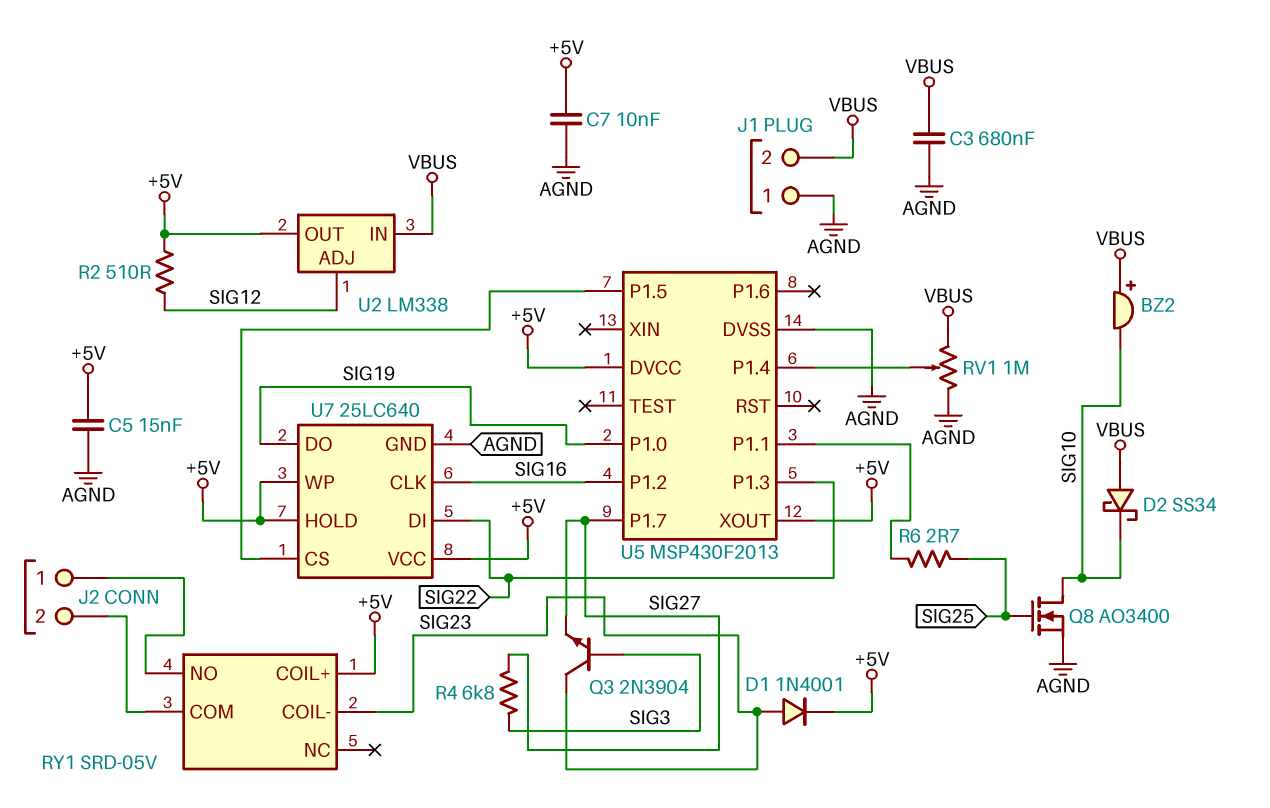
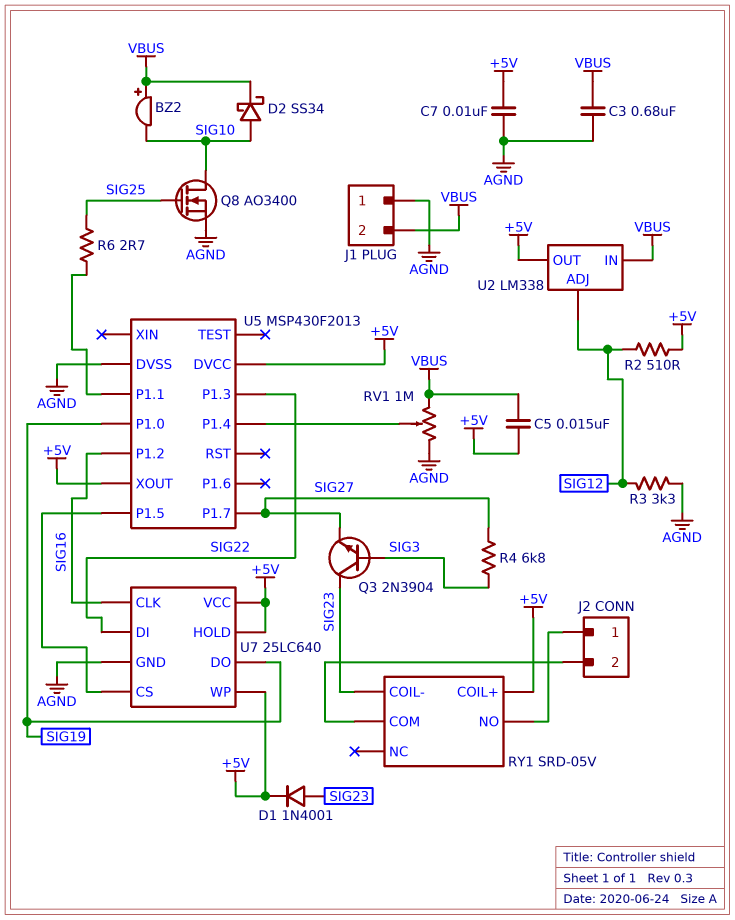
C5: 15nF (+5V, AGND) -> 15nF (+5V, VBUS)
D2: schottky SS34 (A VBUS, K SIG10) -> schottky SS34 (A SIG10, K VBUS)
R3: none -> 3.3k (AGND, SIG12)

